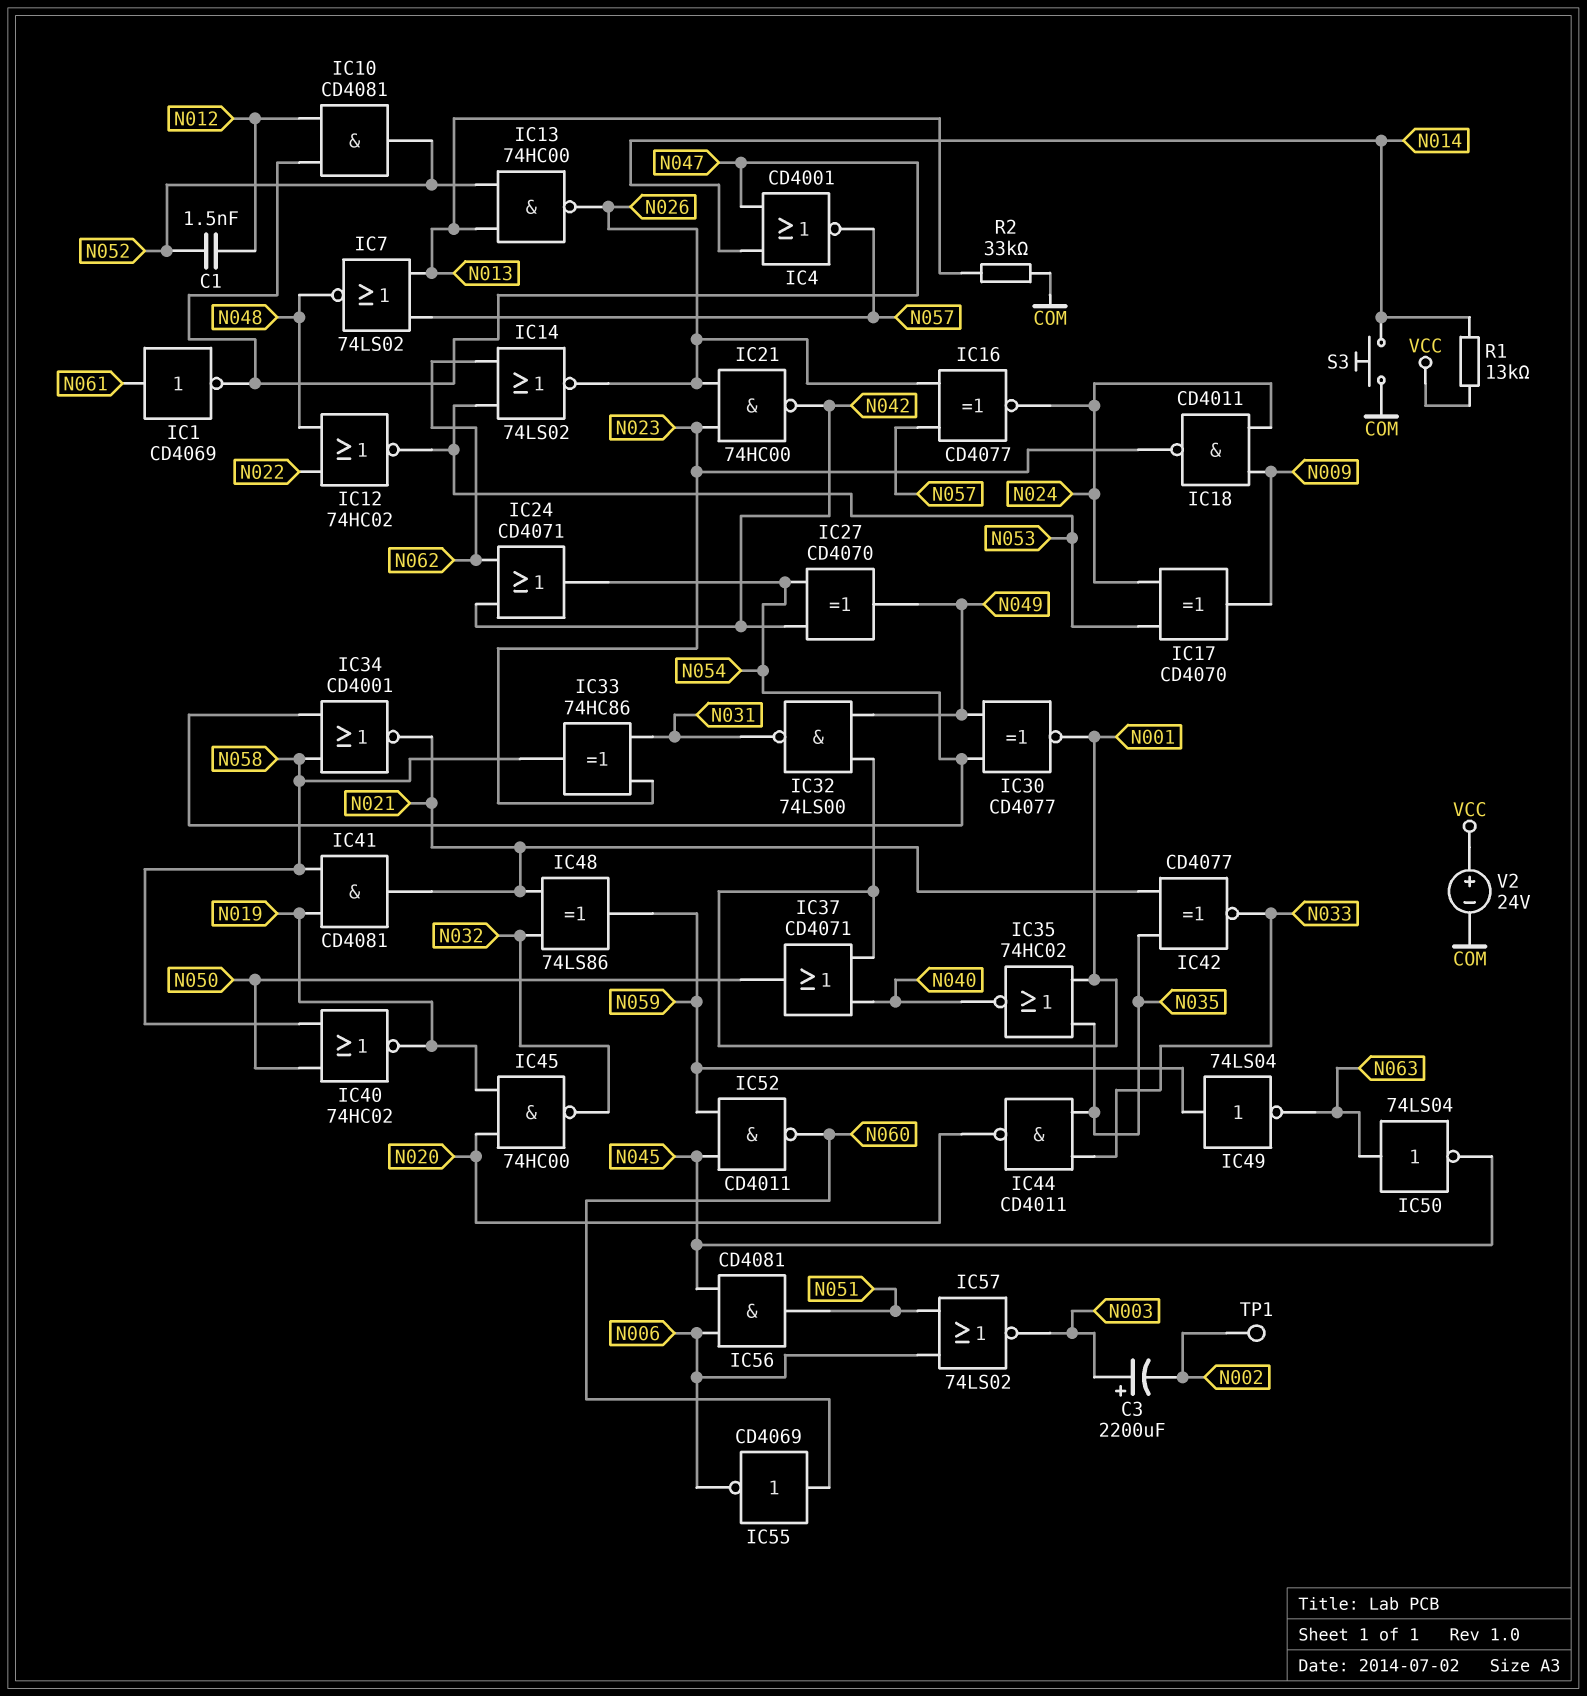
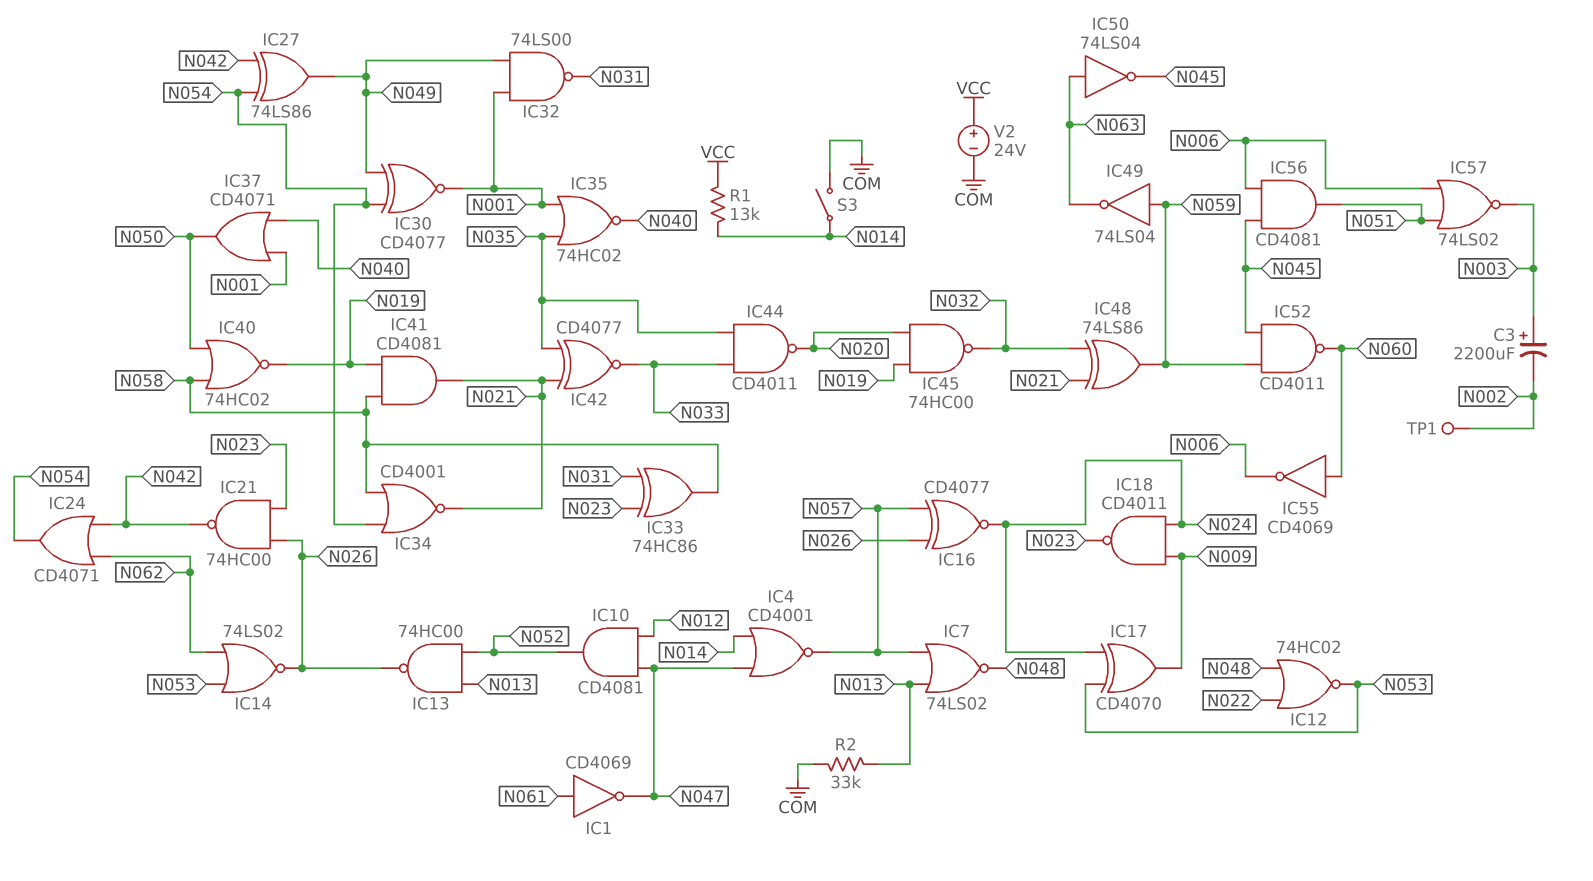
C1: 1.5nF (N012, N052) -> none
IC27: XOR CD4070 (in N042, in N054, out N049) -> XOR 74LS86 (in N042, in N054, out N049)
S3: button (COM, N014) -> switch (COM, N014)

